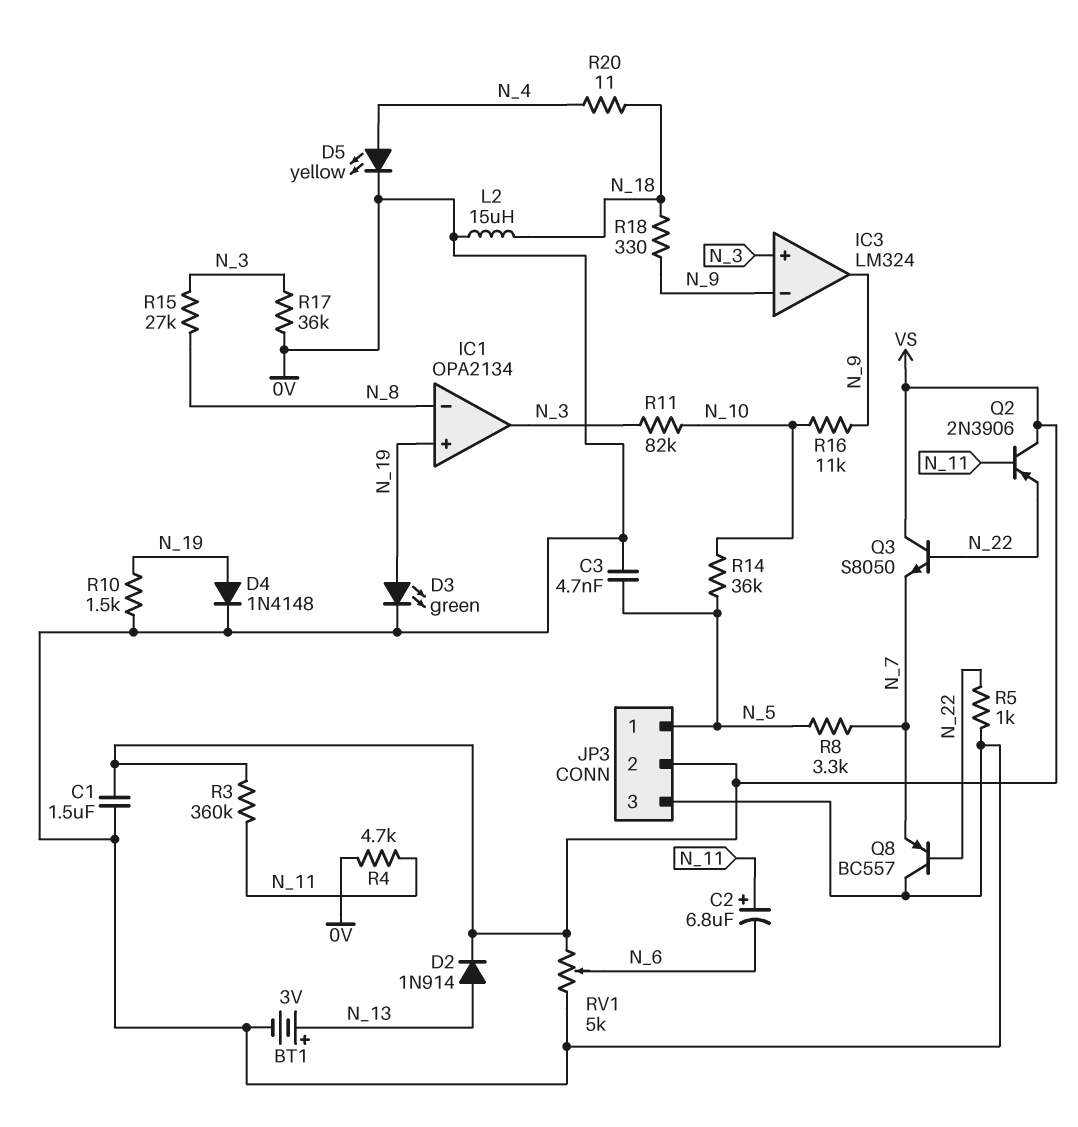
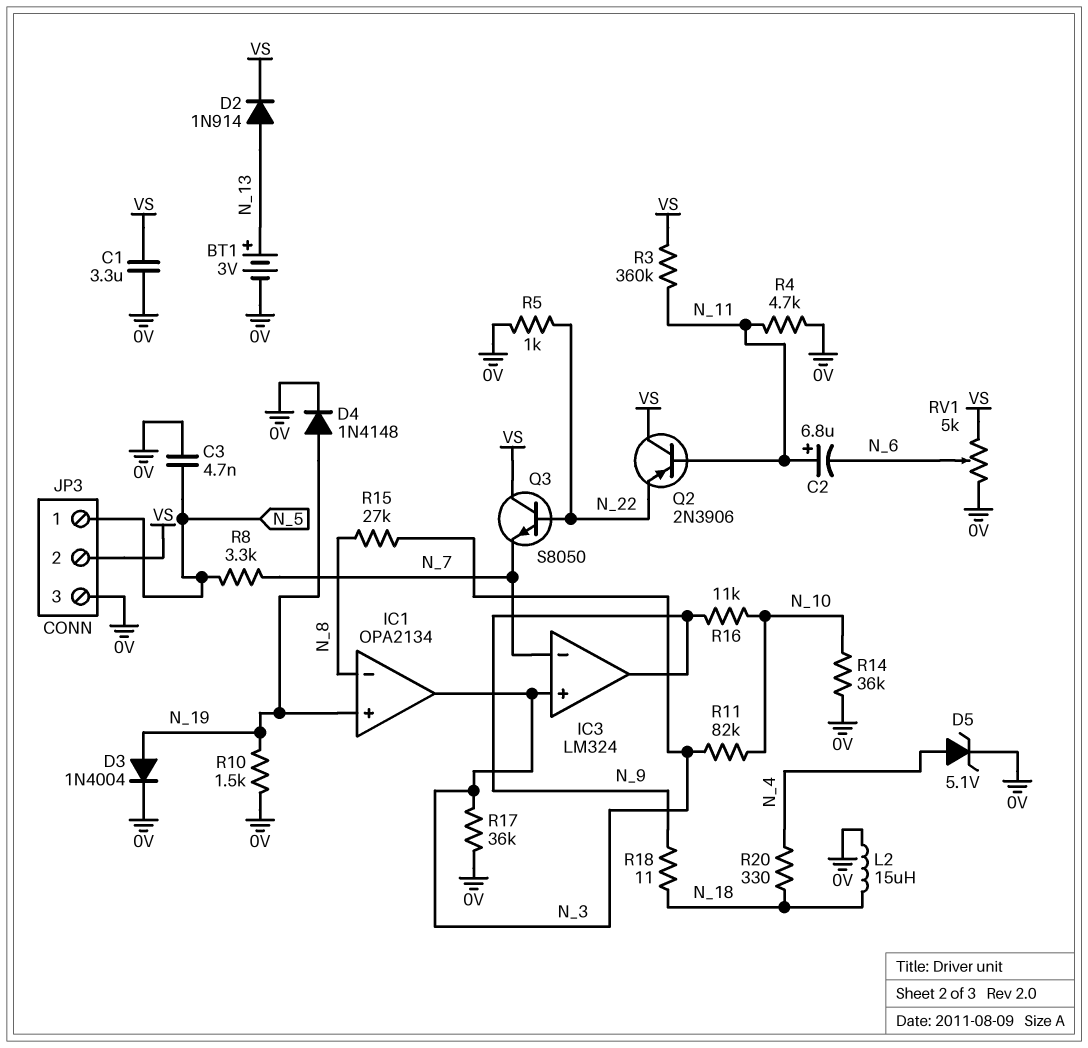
C1: 1.5uF (0V, VS) -> 3.3uF (0V, VS)
D3: LED green (A N_19, K 0V) -> diode 1N4004 (A N_19, K 0V)
D5: LED yellow (A N_4, K 0V) -> zener 5.1V (A N_4, K 0V)
IC3 pin in-: N_9 -> N_7
Q8: PNP BC557 (B N_22, C 0V, E N_7) -> none
R14: 36k (N_5, N_10) -> 36k (0V, N_10)
R18: 330 (N_9, N_18) -> 11 (N_9, N_18)
R20: 11 (N_4, N_18) -> 330 (N_4, N_18)

